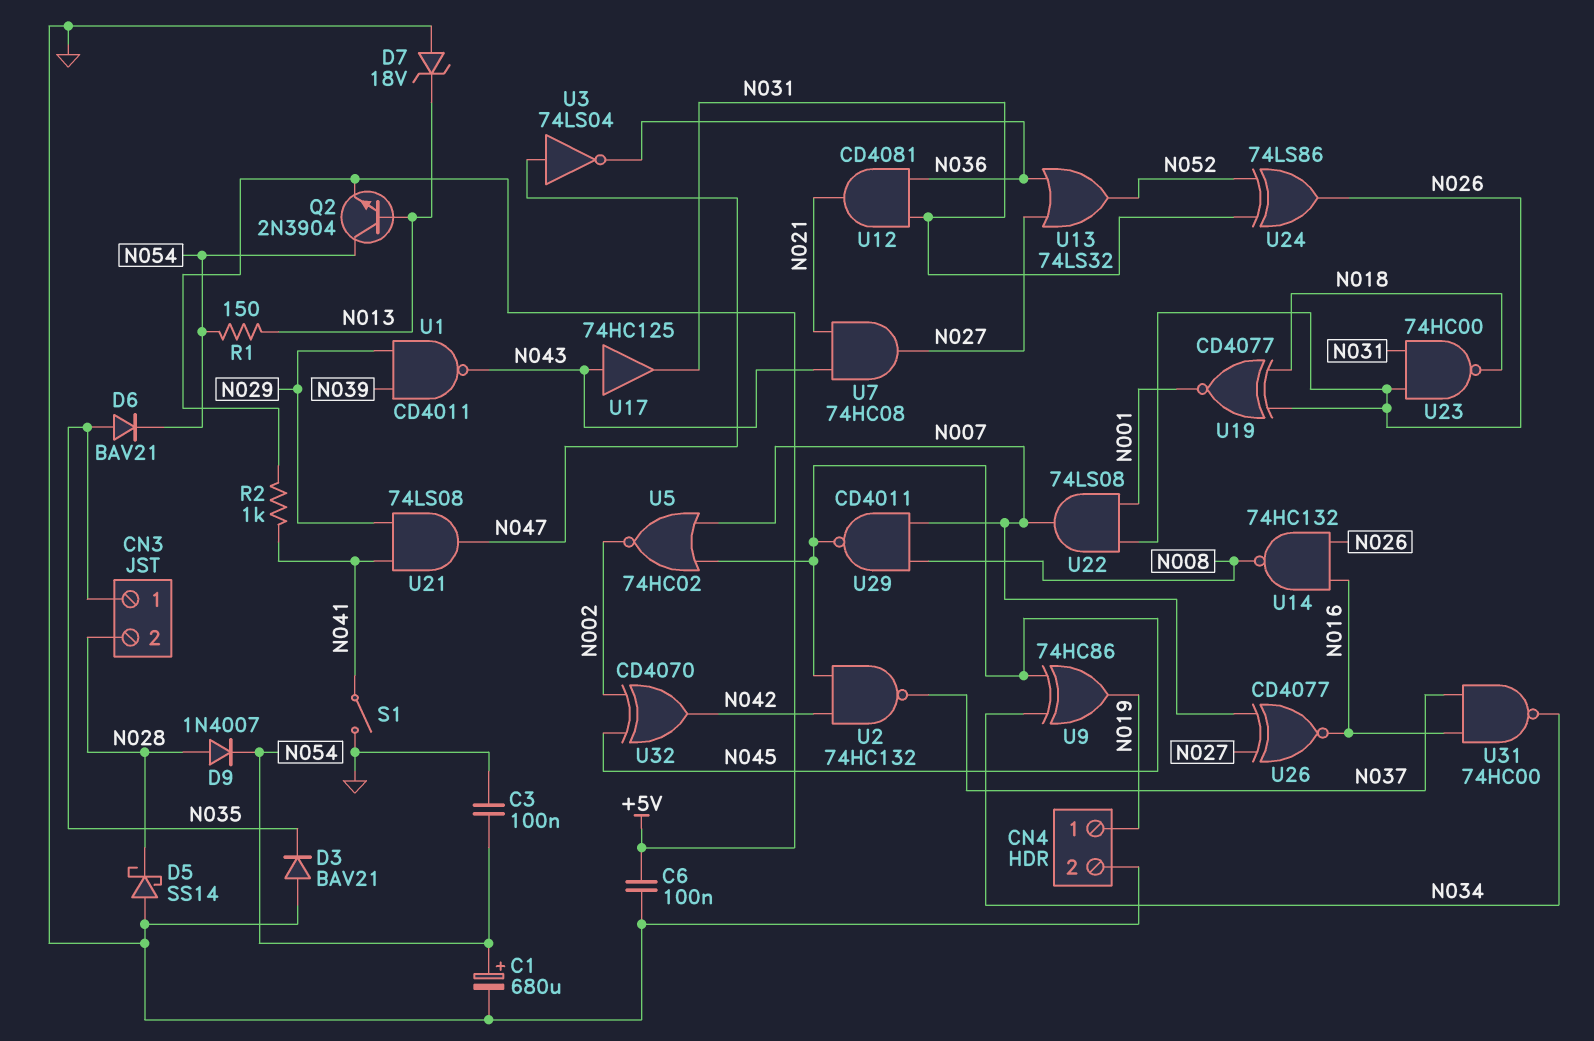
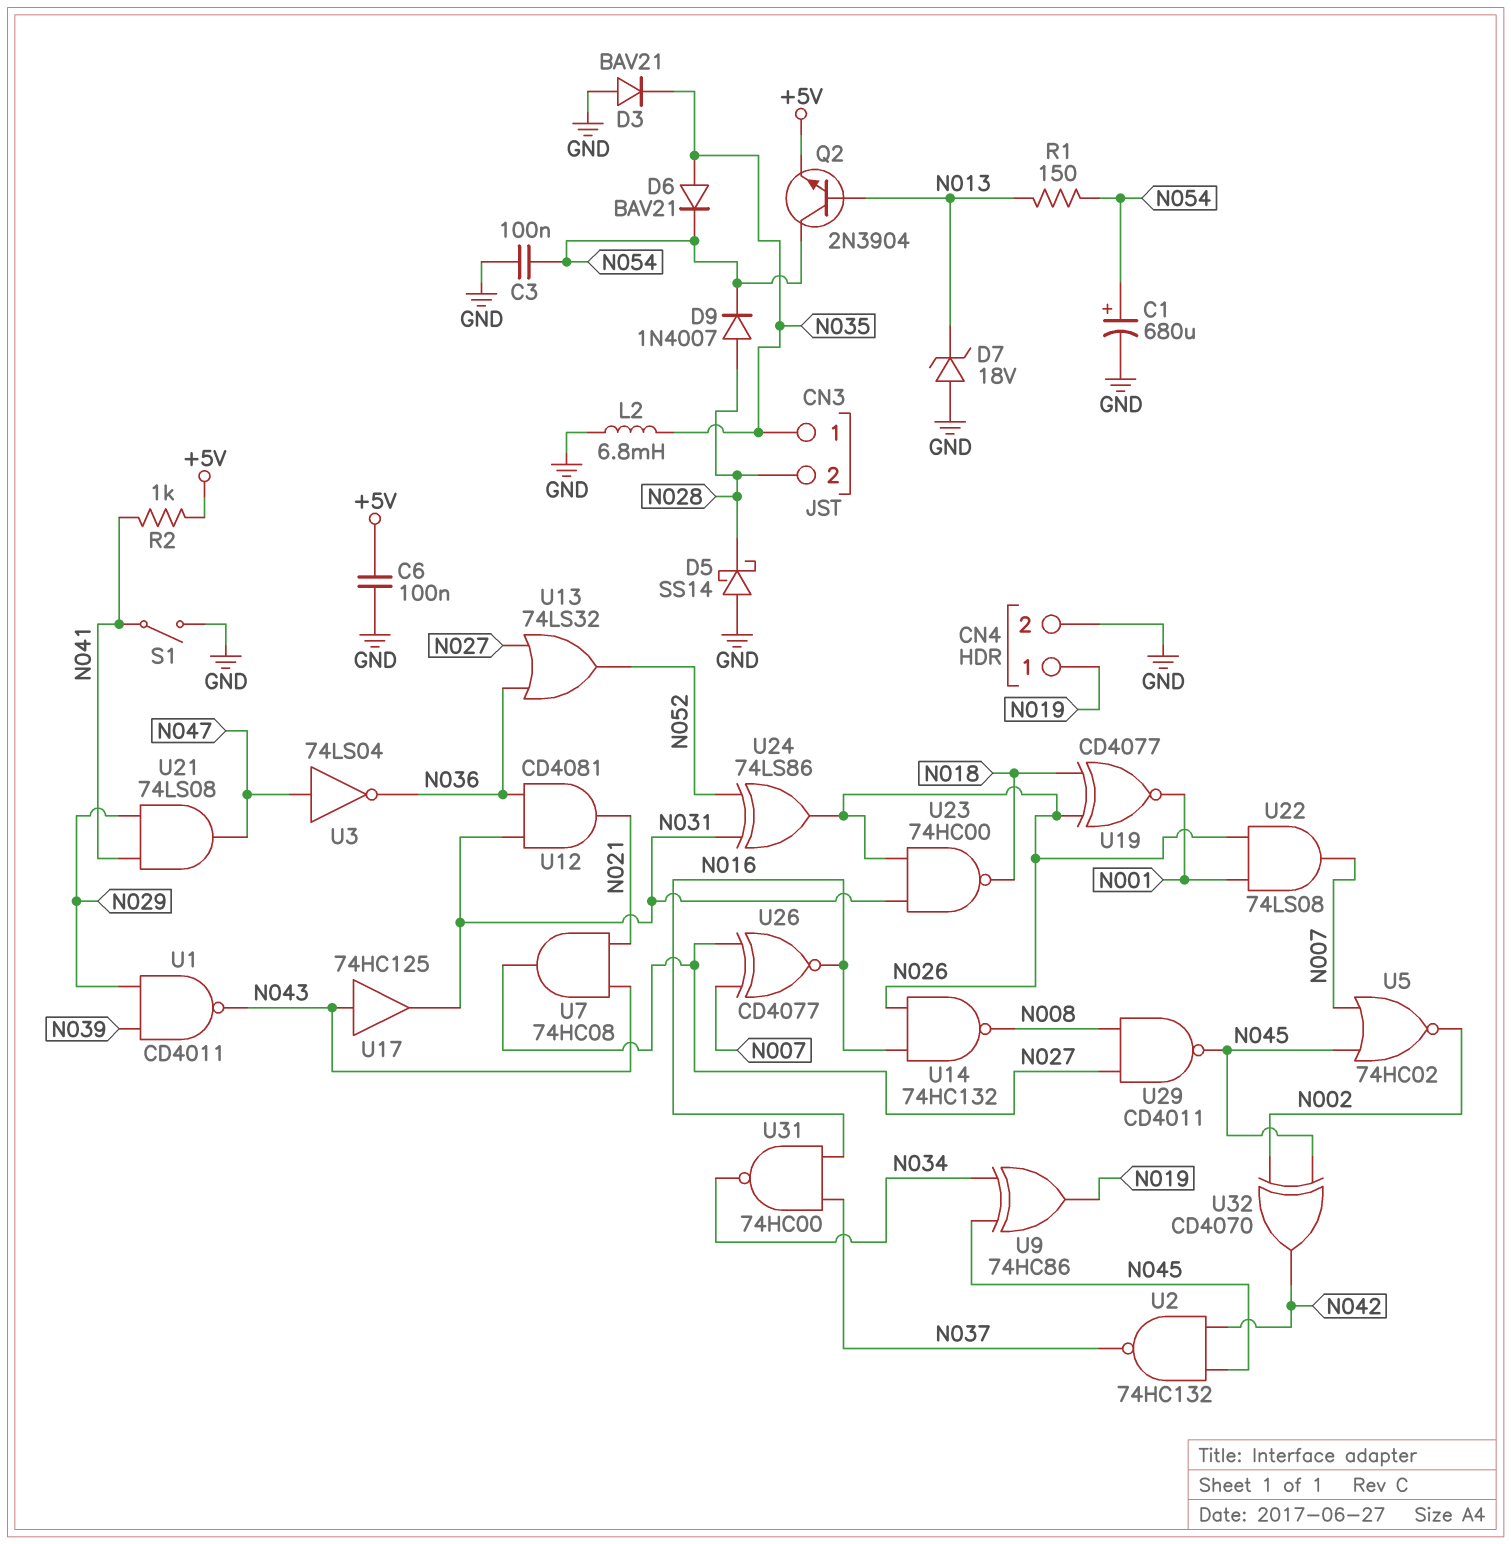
L2: none -> 6.8mH (GND, N035)
U29: NAND CD4011 (in N007, in N008, out N045) -> NAND CD4011 (in N008, in N027, out N045)

